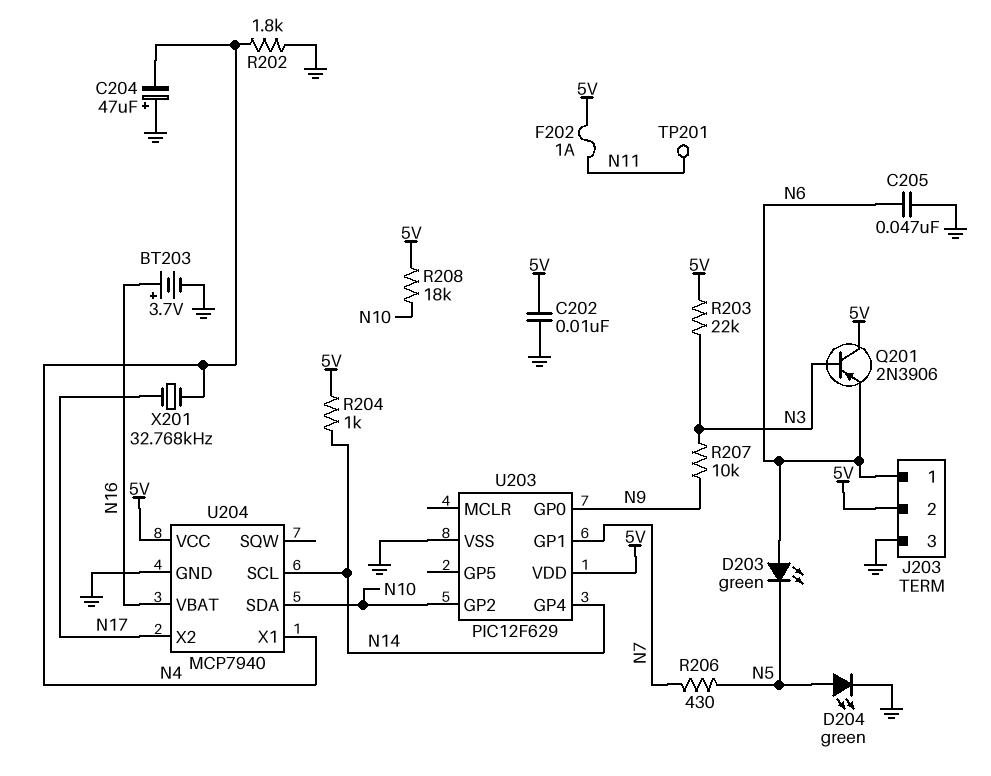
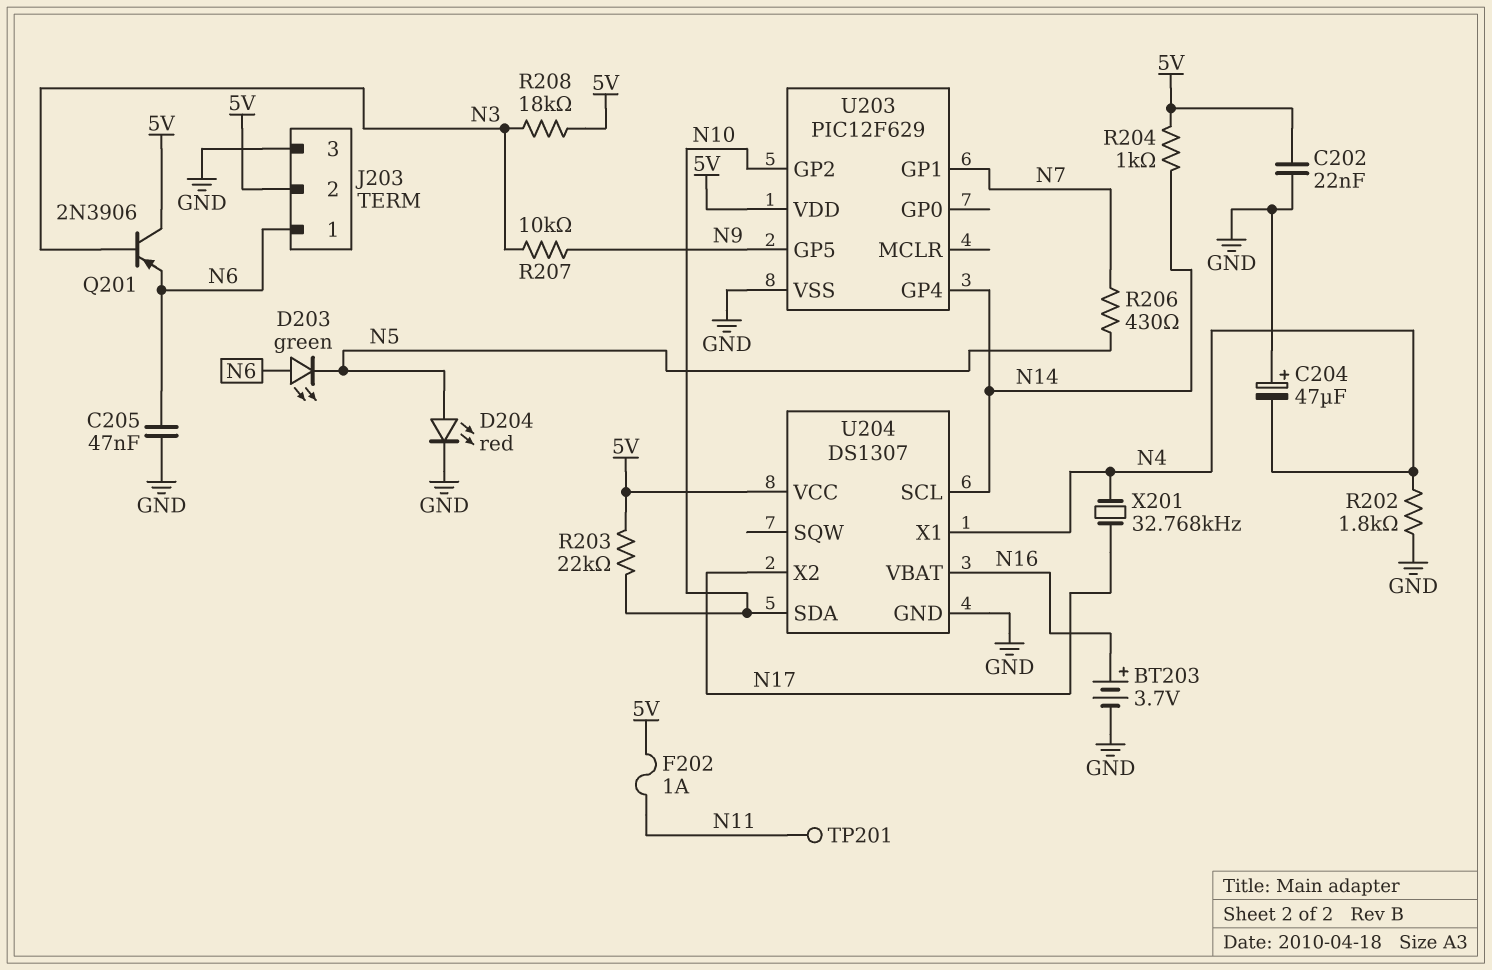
C202: 10nF (5V, GND) -> 22nF (5V, GND)
D204: LED green (A N5, K GND) -> LED red (A N5, K GND)
R203: 22k (5V, N3) -> 22k (5V, N10)
R208: 18k (5V, N10) -> 18k (5V, N3)
U203 pin GP0: N9 -> none
U203 pin GP5: none -> N9
U204: MCP7940 -> DS1307

